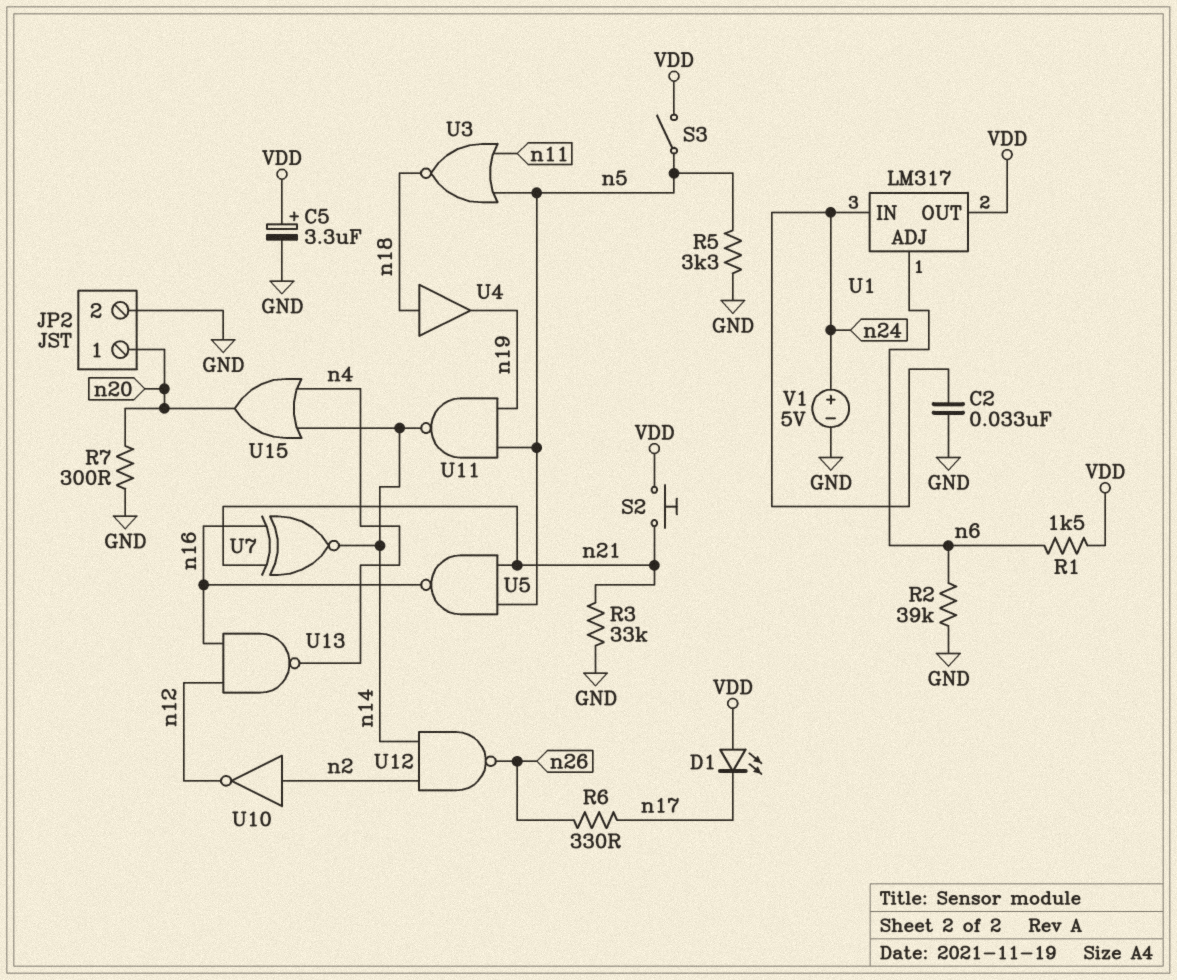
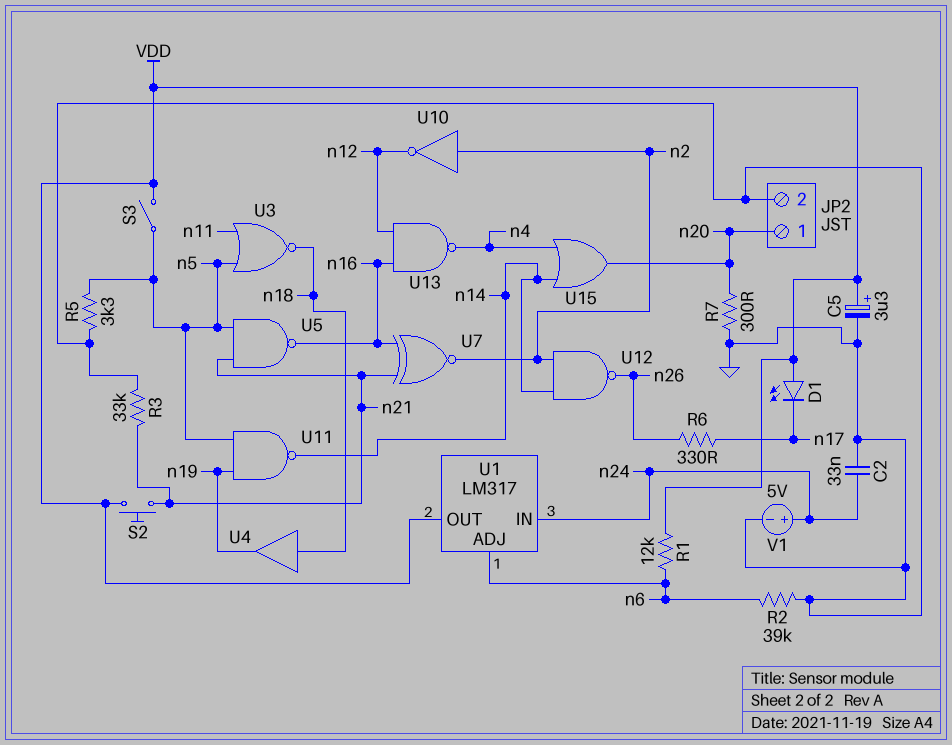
R1: 1.5k (VDD, n6) -> 12k (VDD, n6)
U7: XNOR (in n16, in n21, out n14) -> XNOR (in n16, in n21, out n2)

